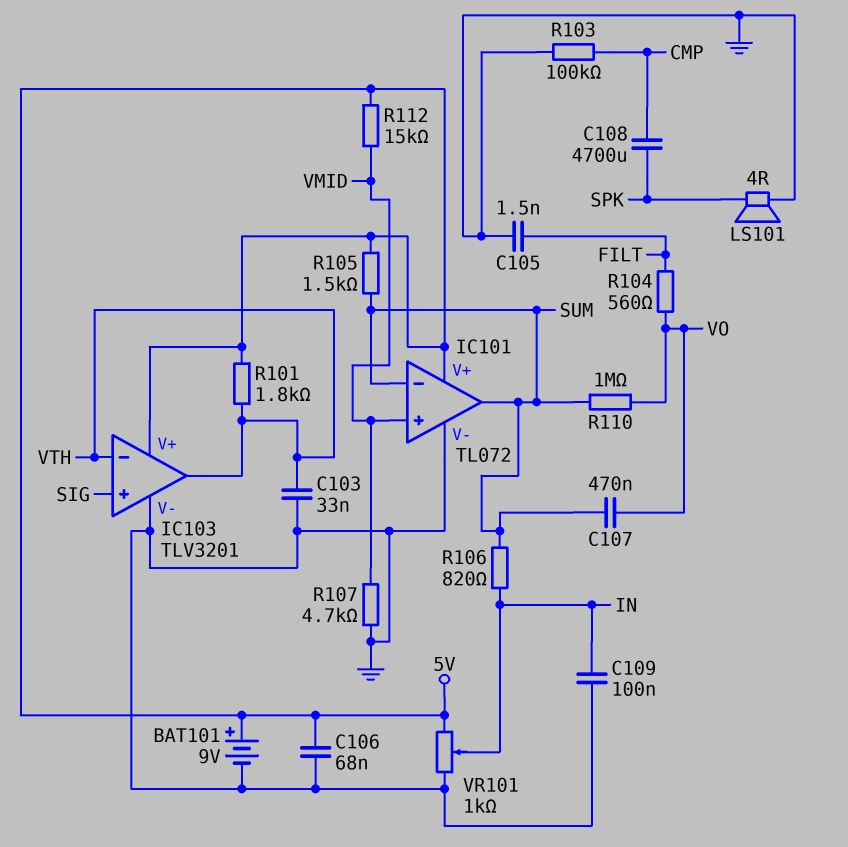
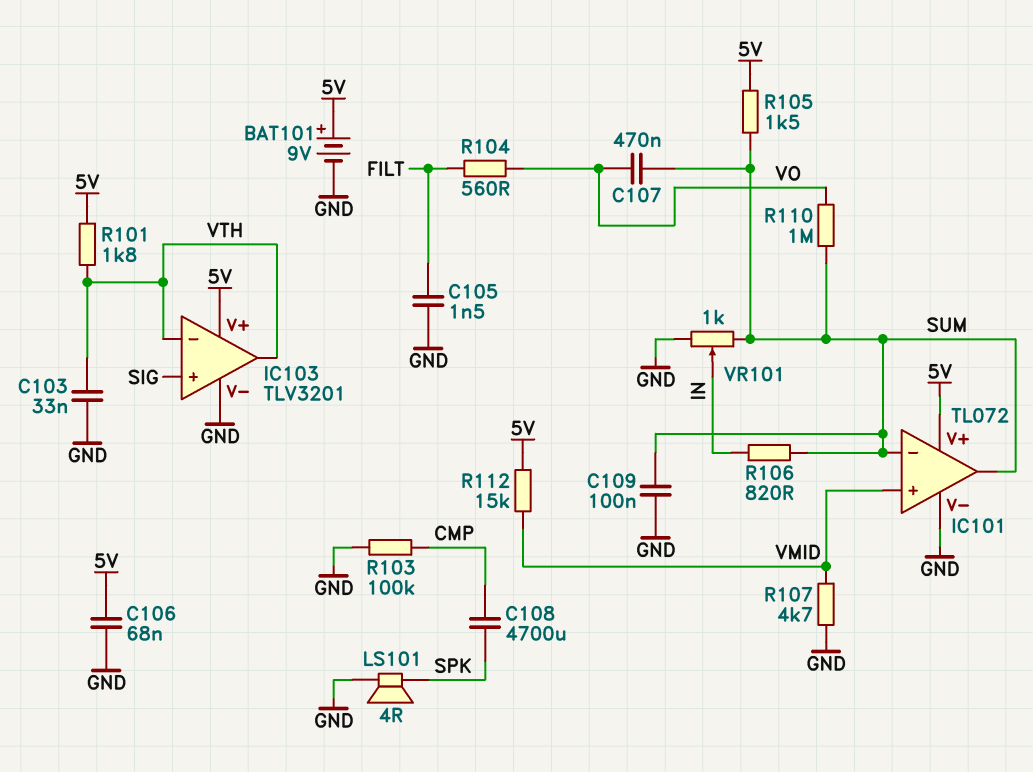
C109: 100nF (GND, IN) -> 100nF (GND, SUM)
VR101: 1k (5V, GND, wiper IN) -> 1k (GND, SUM, wiper IN)

